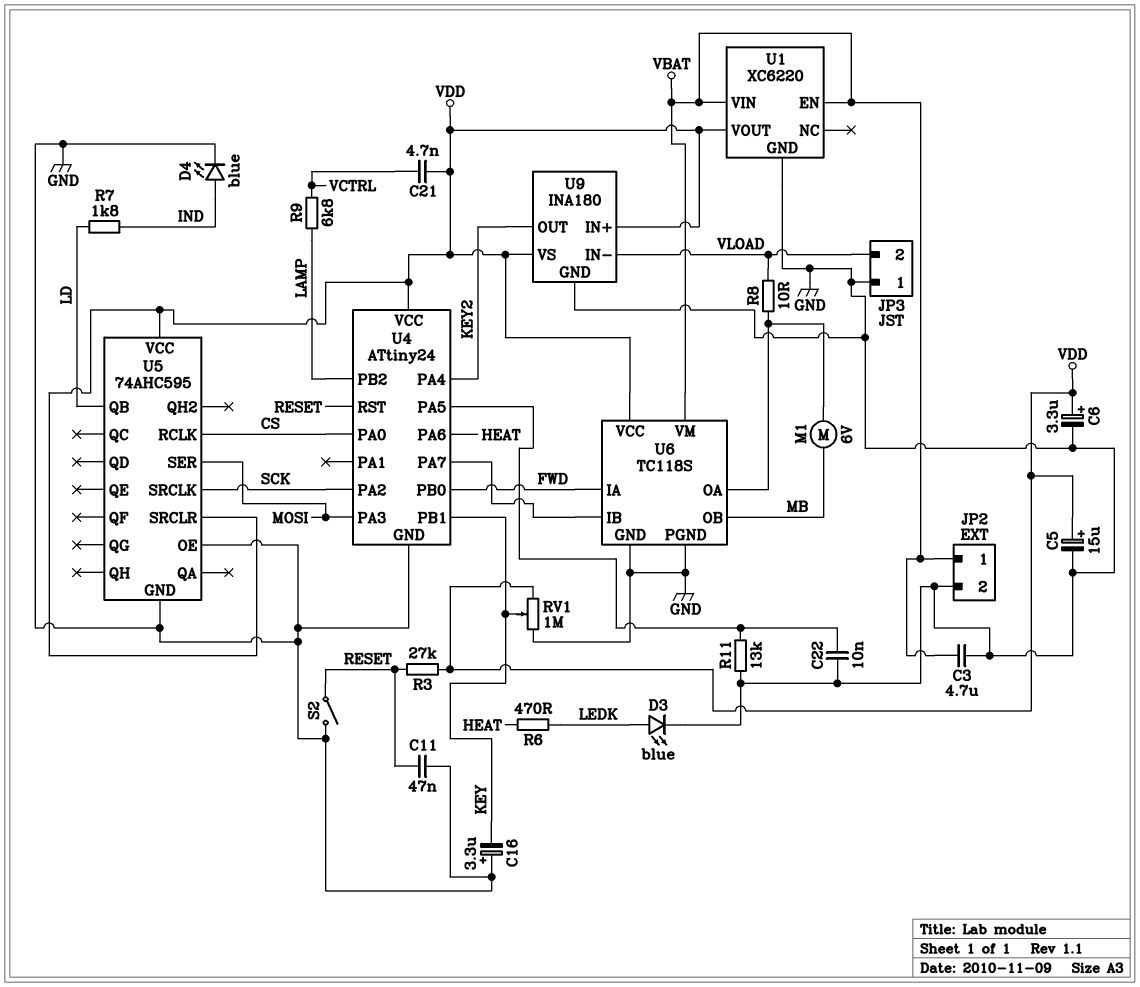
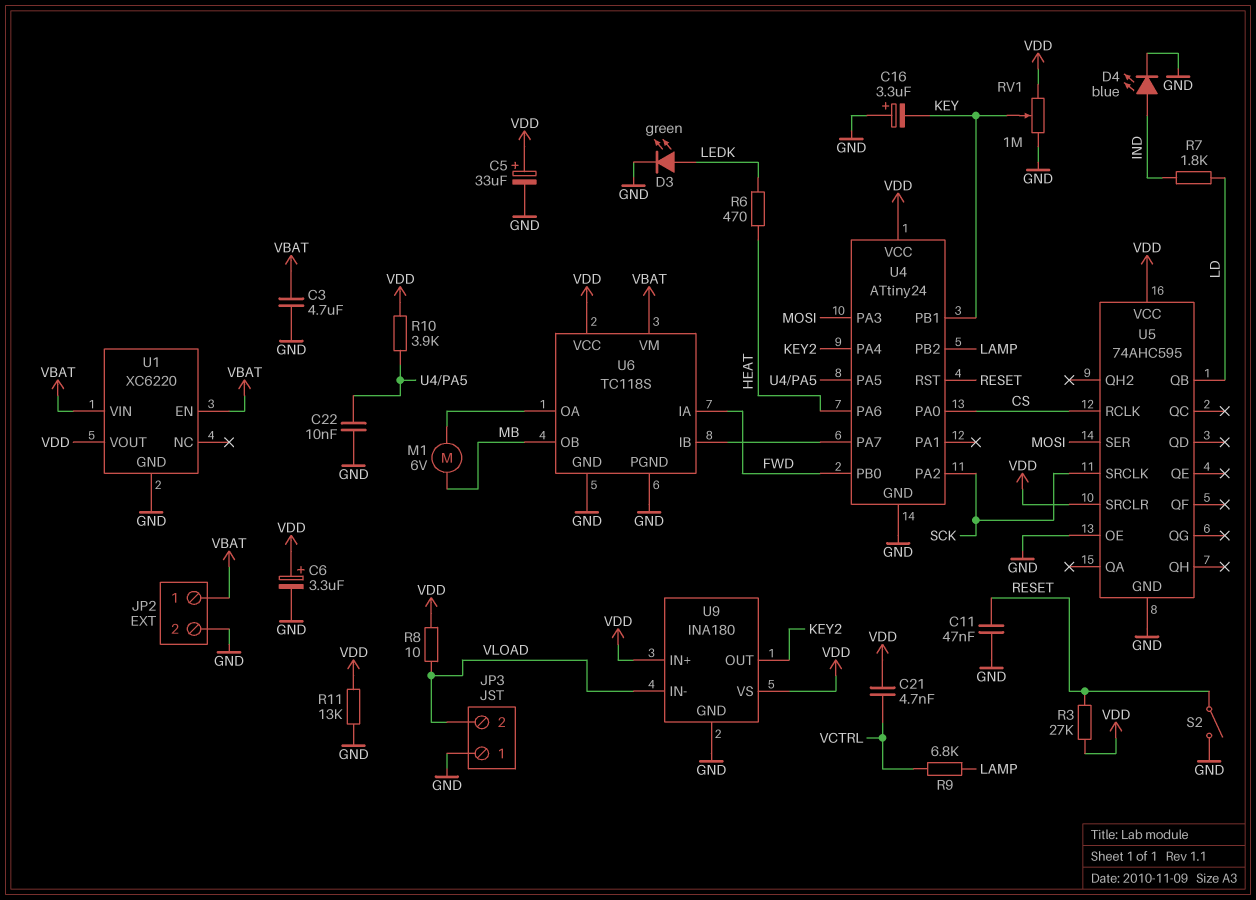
C5: 15uF (plus VDD, minus GND) -> 33uF (plus VDD, minus GND)
D3: LED blue (A LEDK, K GND) -> LED green (A LEDK, K GND)
R8: 10 (U6/OA, VLOAD) -> 10 (VDD, VLOAD)
R10: none -> 3.9k (U4/PA5, VDD)
R11: 13k (GND, U4/PA5) -> 13k (GND, VDD)

